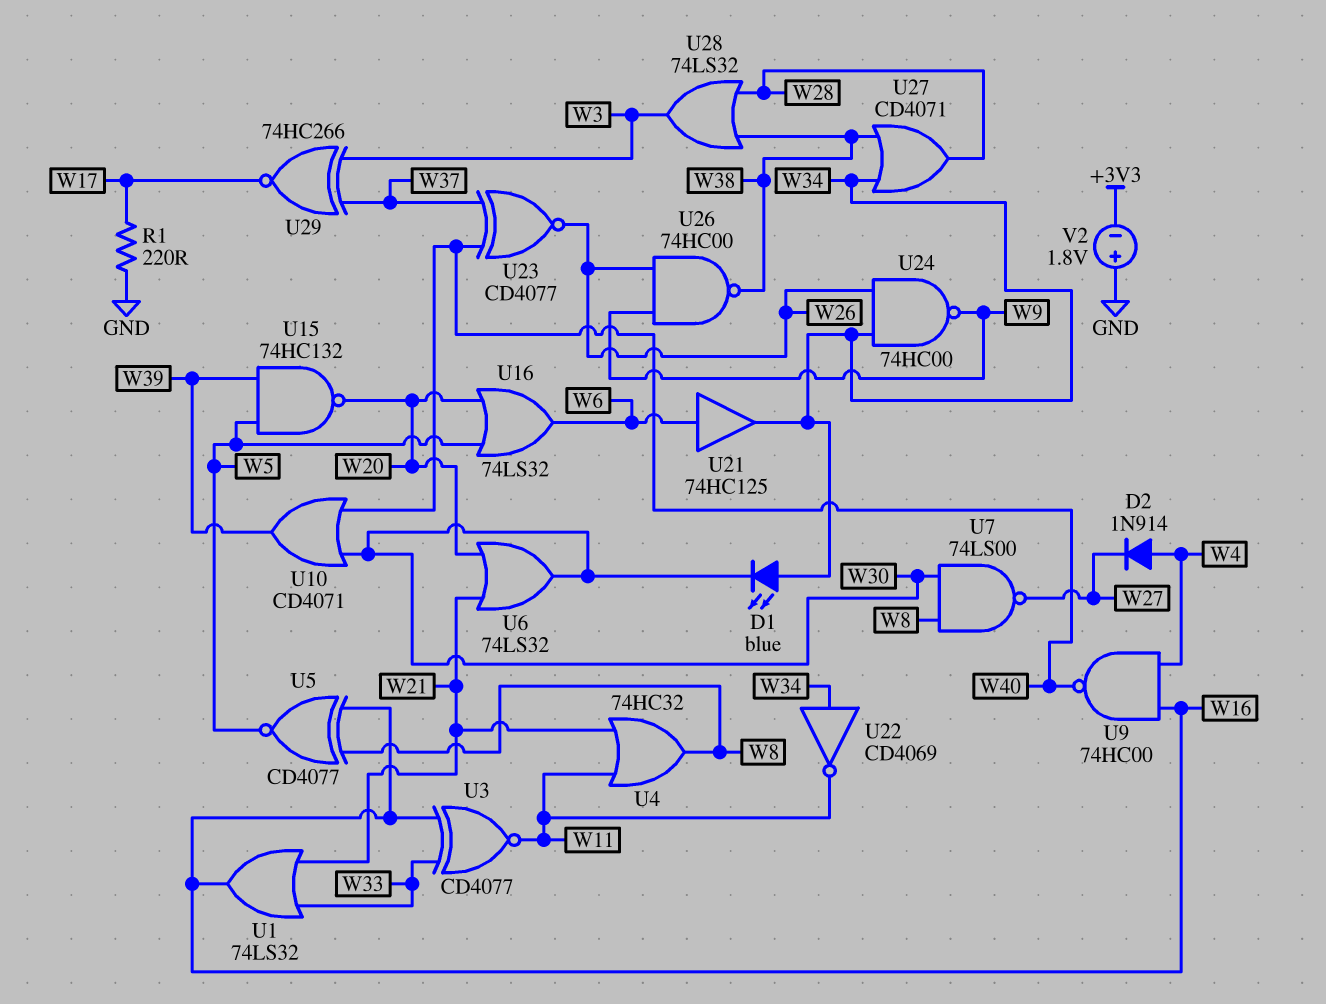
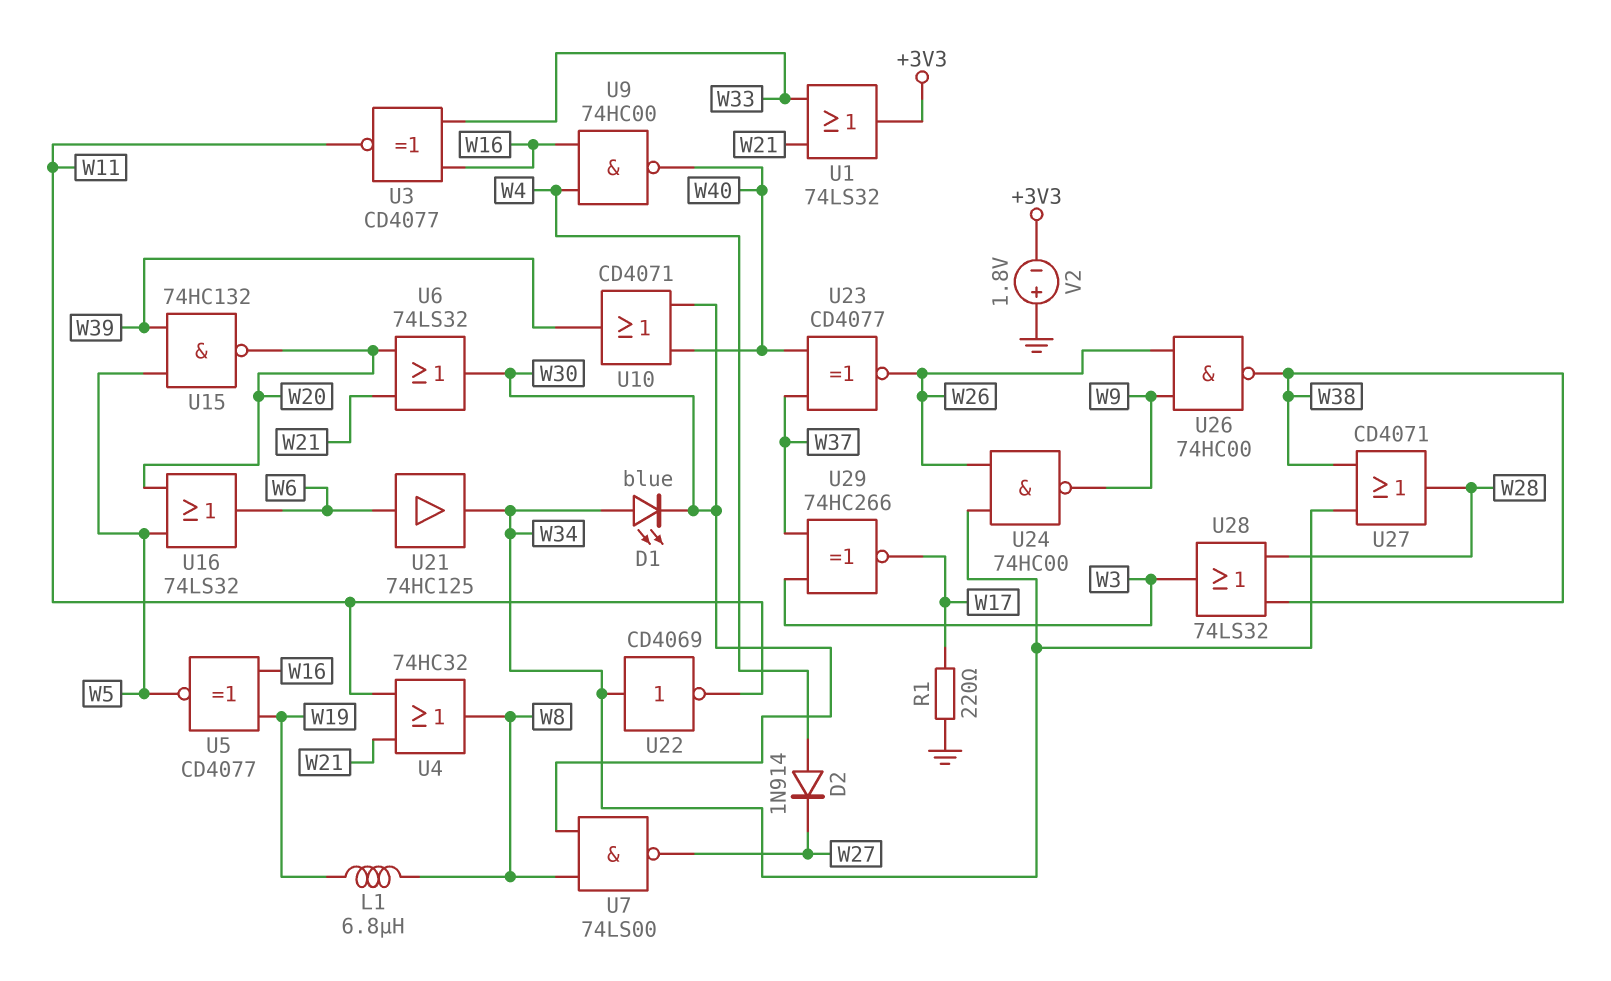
L1: none -> 6.8uH (W8, W19)
U1: OR 74LS32 (in W21, in W33, out W16) -> OR 74LS32 (in W21, in W33, out +3V3)
U5: XNOR CD4077 (in W8, in W16, out W5) -> XNOR CD4077 (in W16, in W19, out W5)

